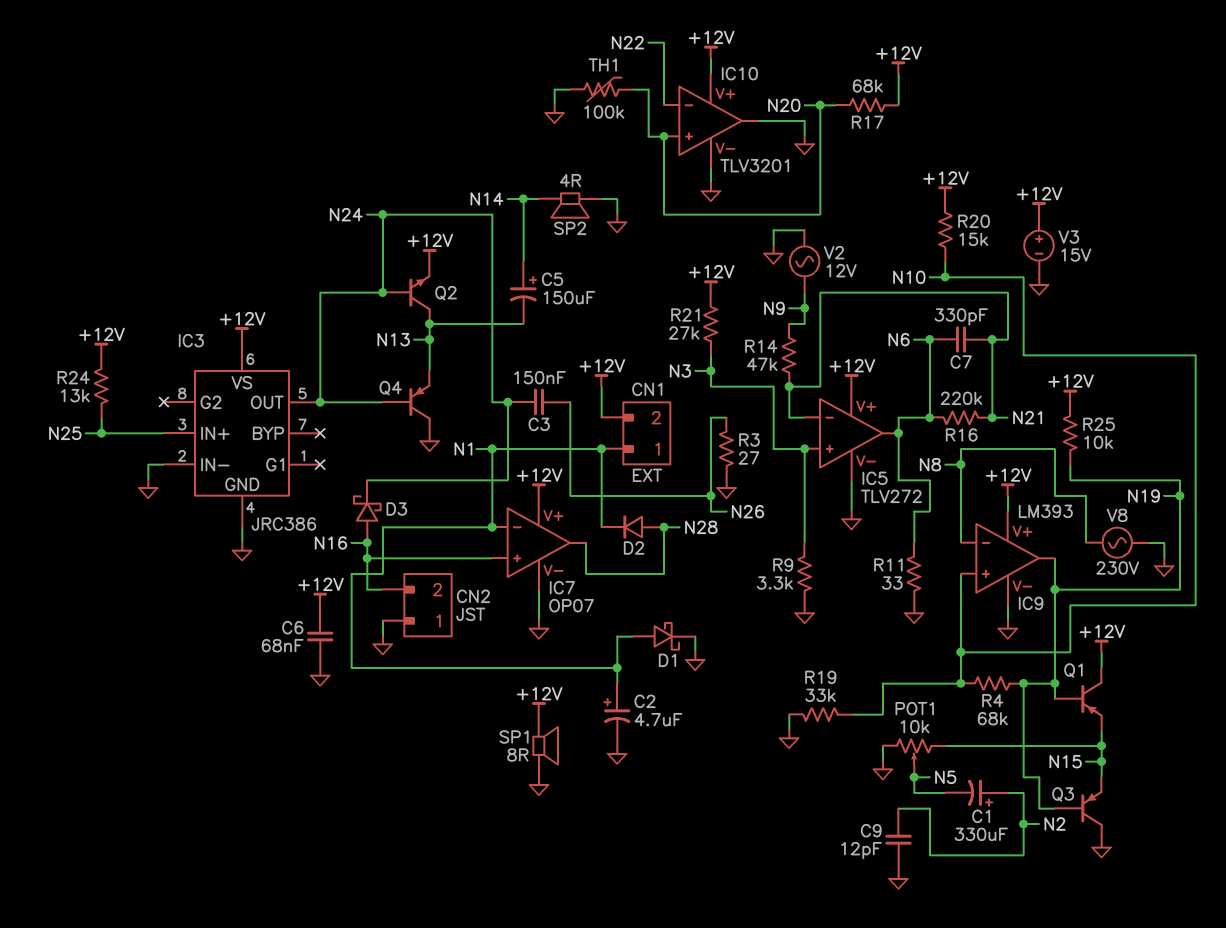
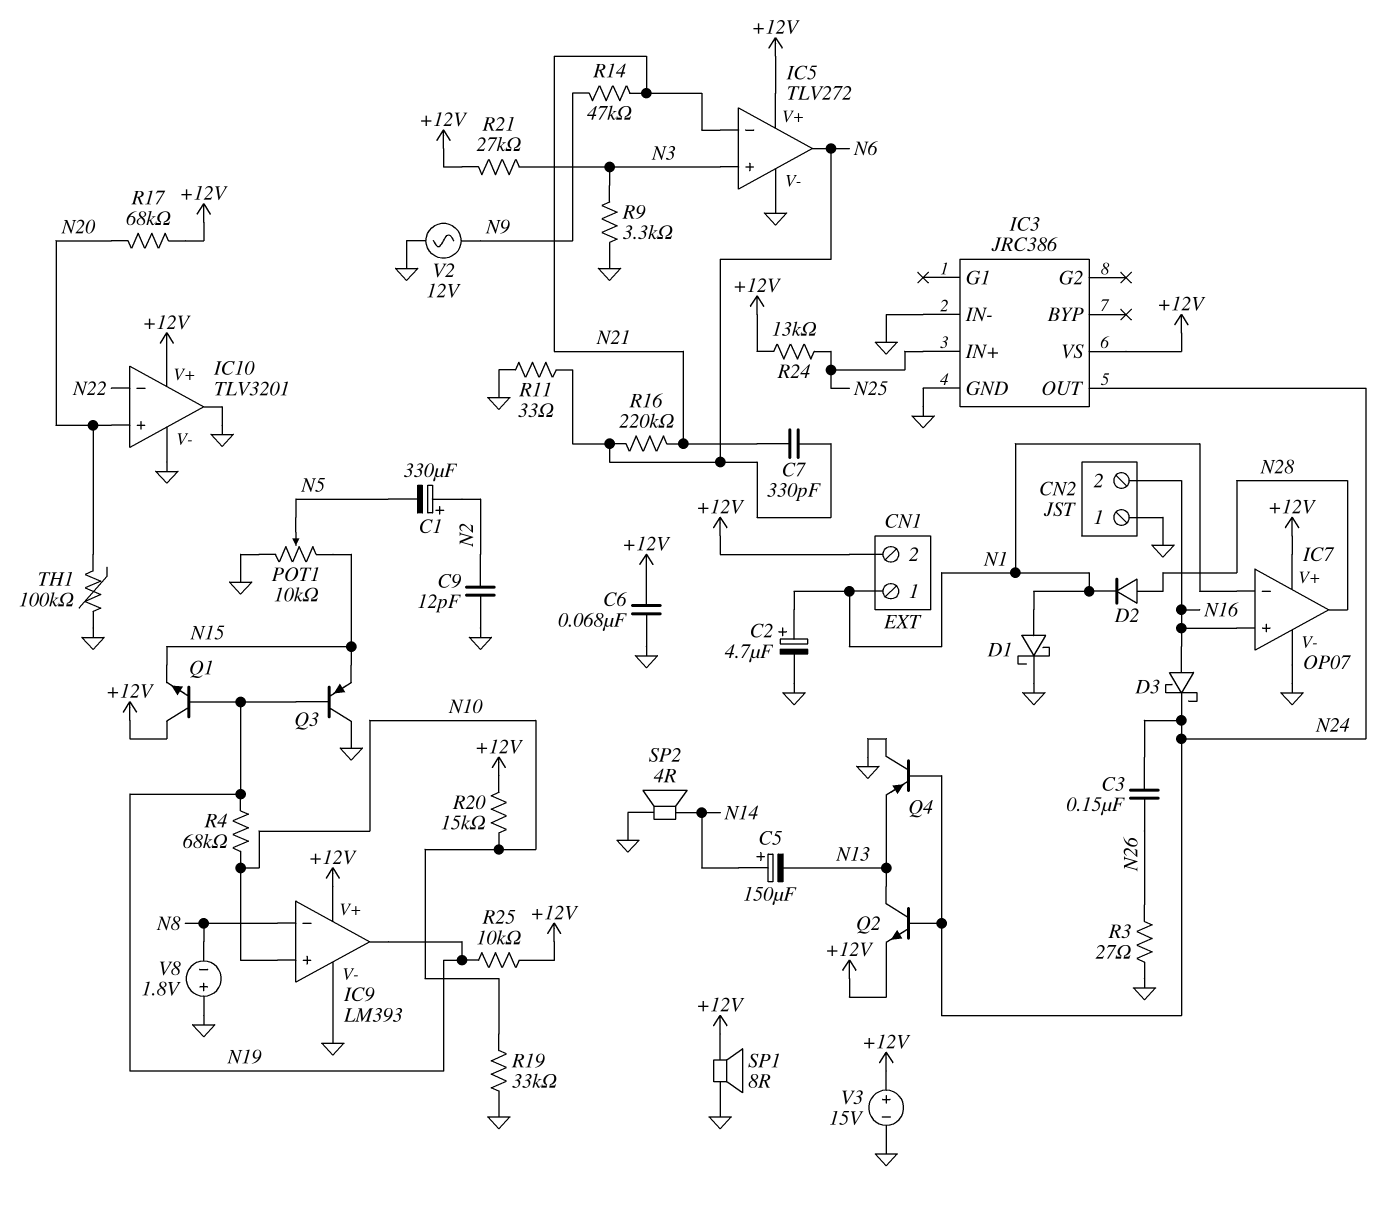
Q1: PNP (B N19, C +12V, E N15) -> NPN (B N19, C +12V, E N15)
V8: AC 230V (GND, N8) -> 1.8V (plus GND, minus N8)

